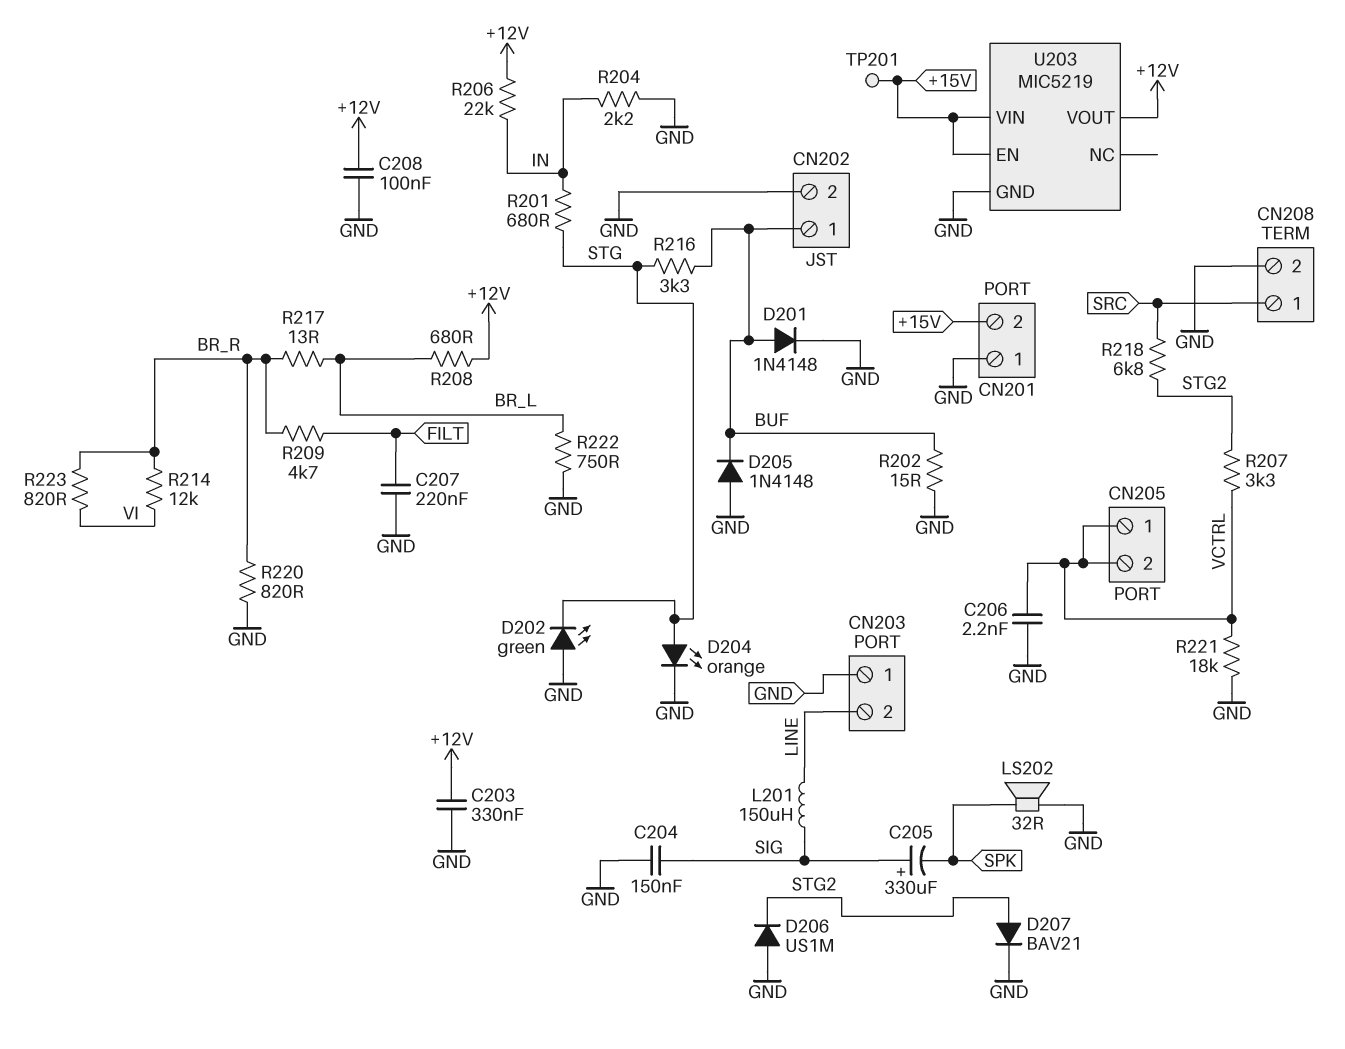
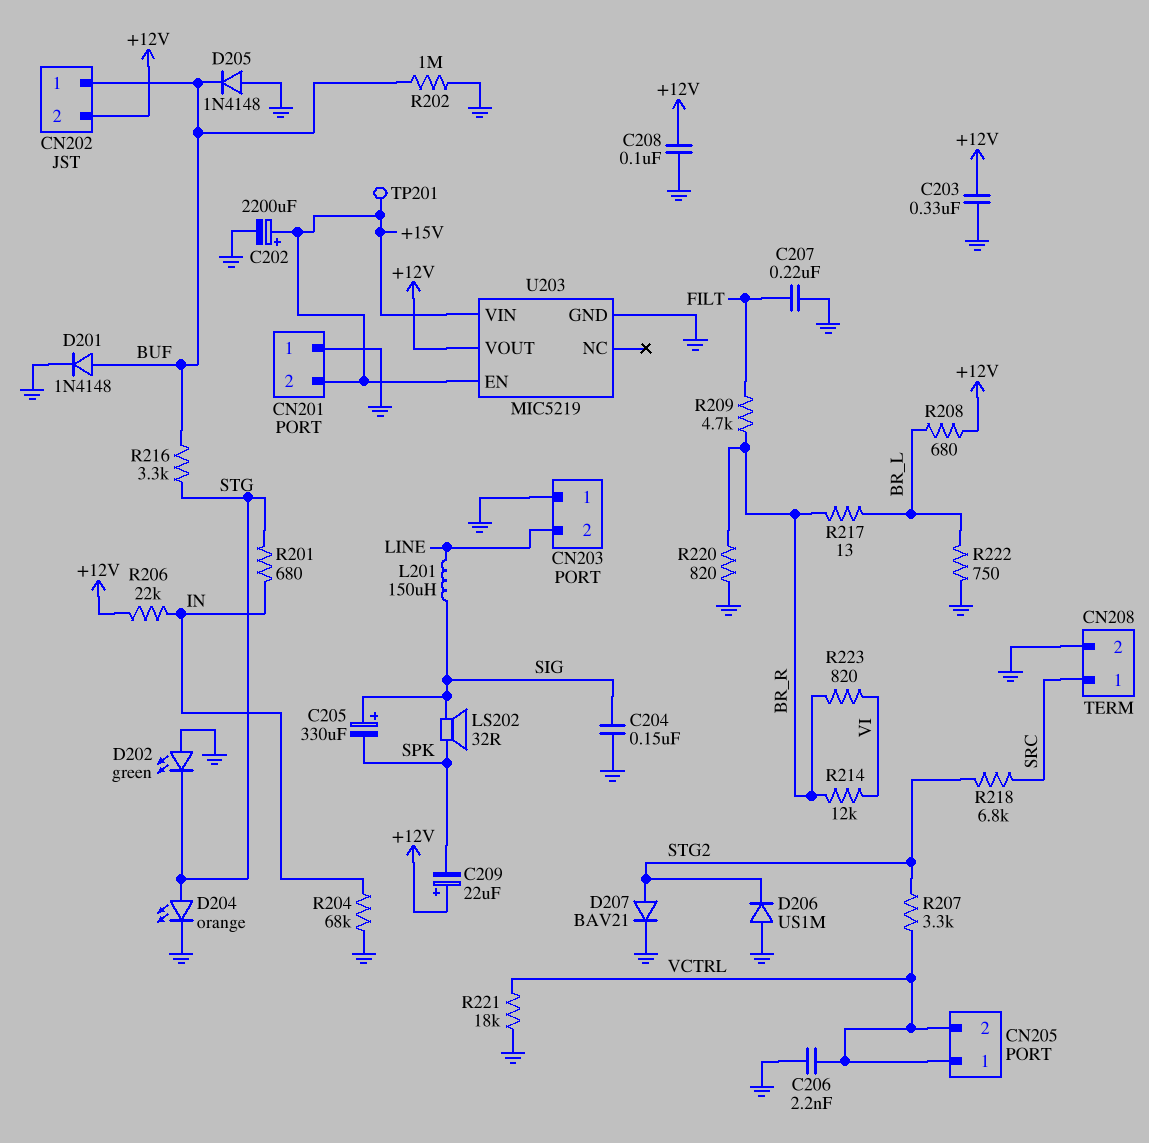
C202: none -> 2200uF (plus +15V, minus GND)
C209: none -> 22uF (plus +12V, minus SPK)
CN202 pin 2: GND -> +12V
LS202: speaker 32R (GND, SPK) -> speaker 32R (SIG, SPK)
R202: 15 (BUF, GND) -> 1M (BUF, GND)
R204: 2.2k (GND, IN) -> 68k (GND, IN)

